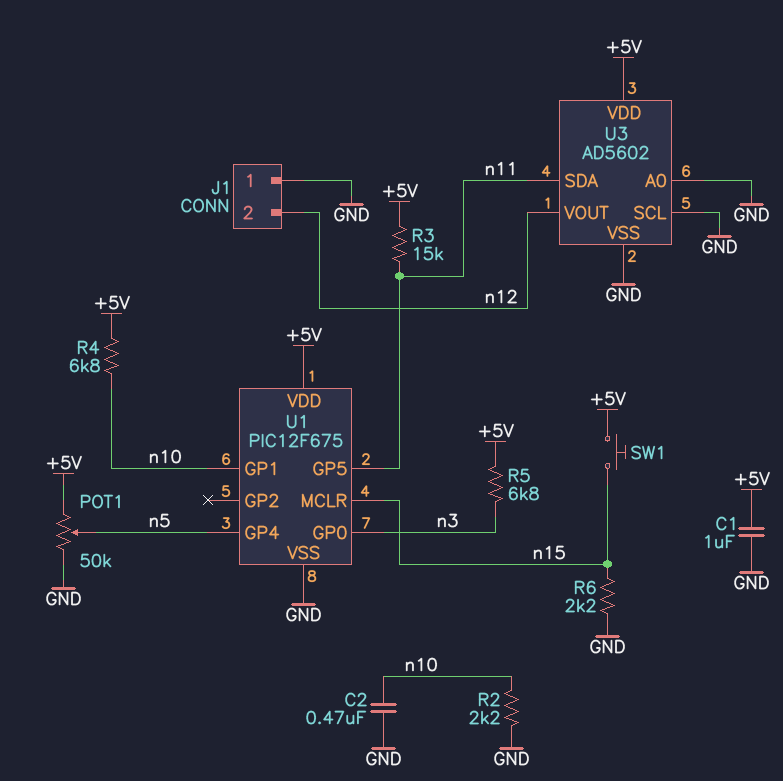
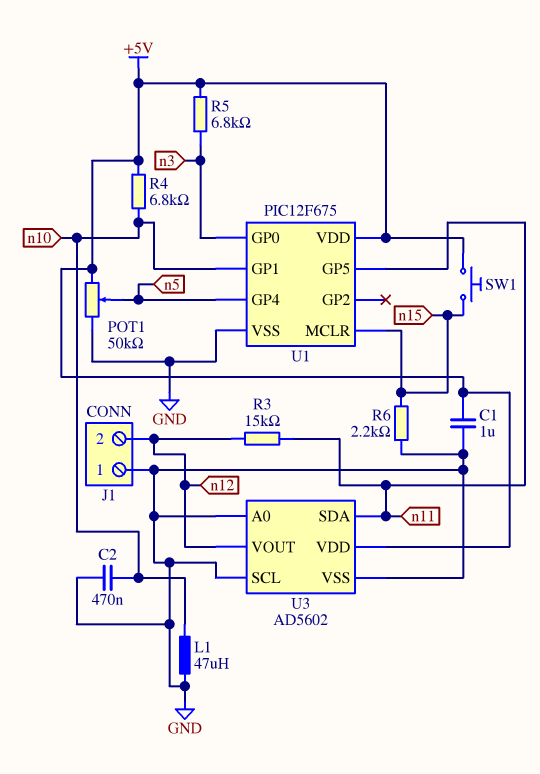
L1: none -> 47uH (GND, n10)
R2: 2.2k (GND, n10) -> none
R3: 15k (+5V, n11) -> 15k (n11, n12)

